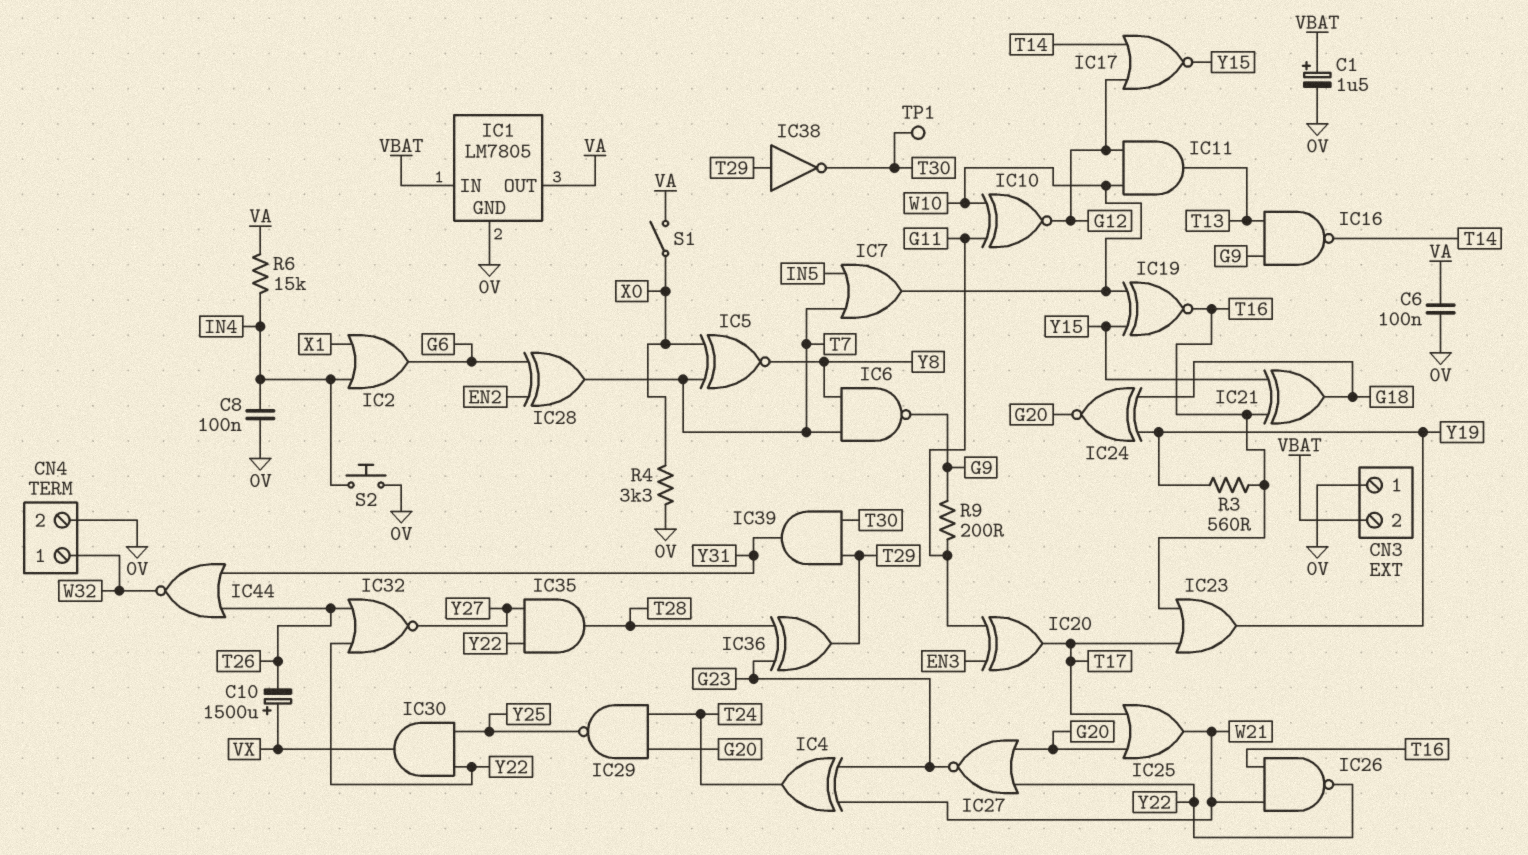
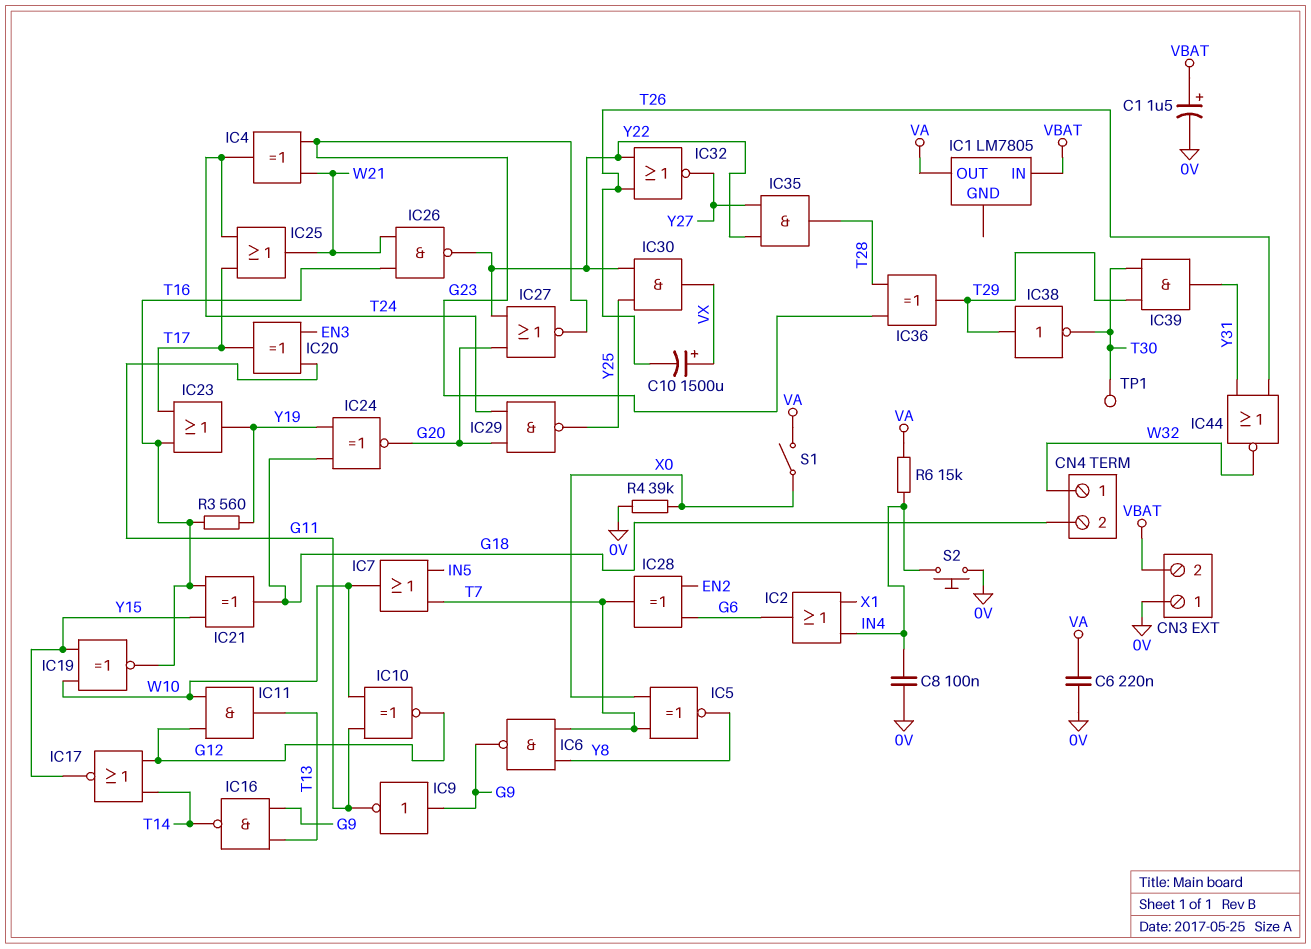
C6: 100nF (0V, VA) -> 220nF (0V, VA)
CN4 pin 2: 0V -> G18
IC1 pin GND: 0V -> none
IC9: none -> NOT (in G9, out G11)
IC25: OR (in G20, in T17, out W21) -> OR (in T17, in T24, out W21)
R4: 3.3k (0V, X0) -> 39k (0V, X0)
R9: 200 (G9, G11) -> none

